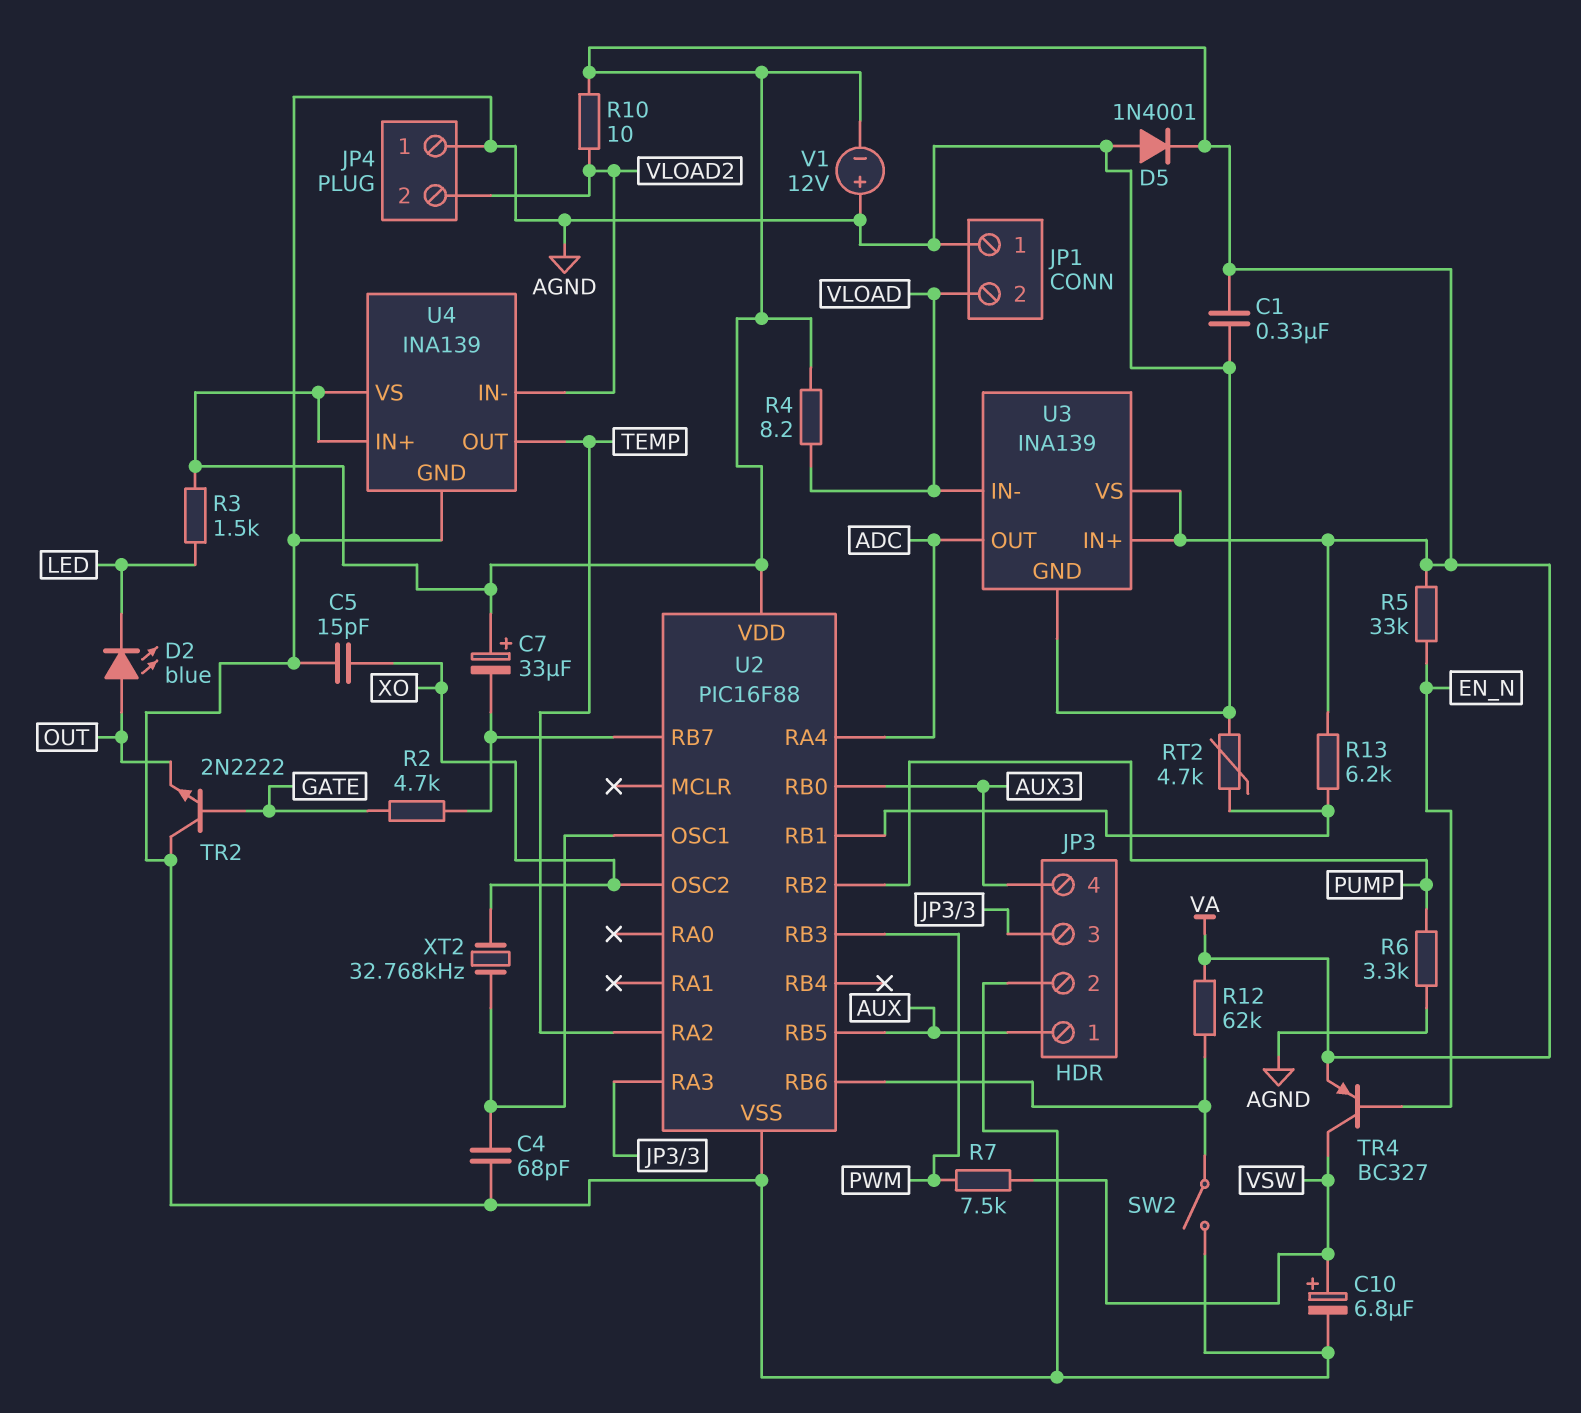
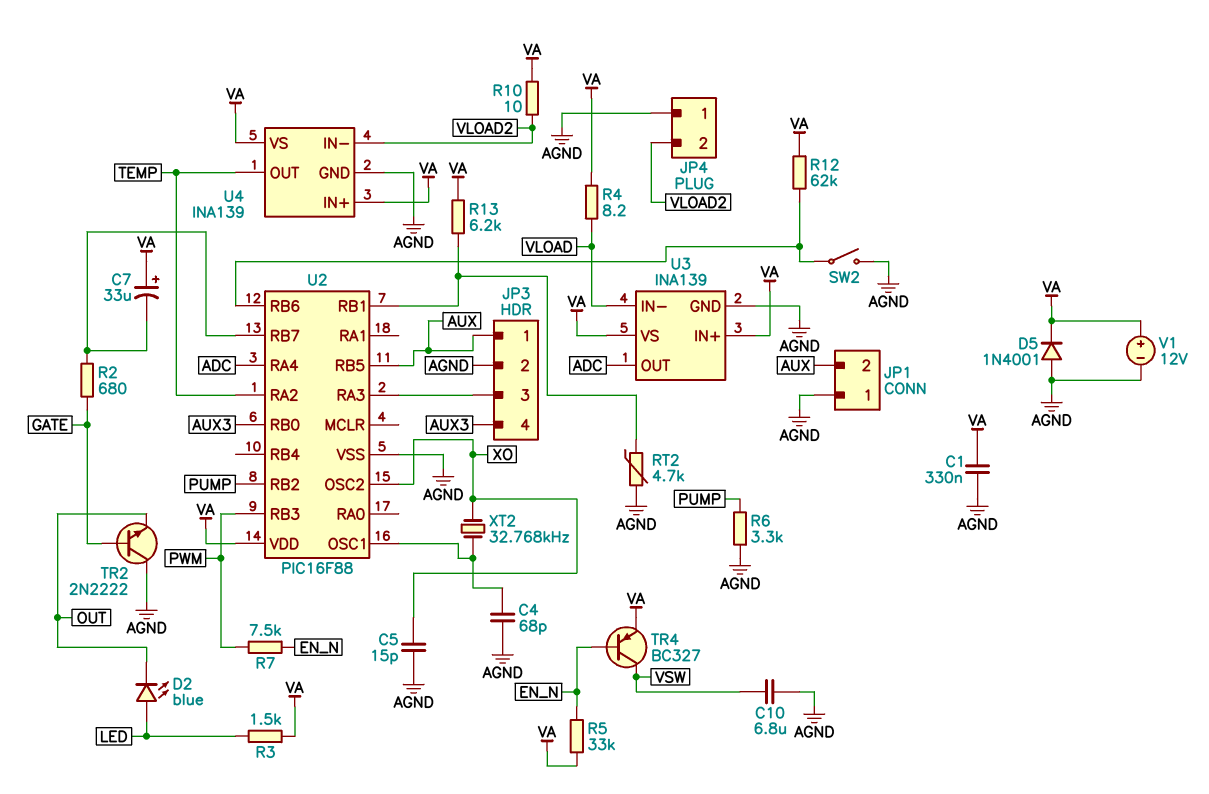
C10: 6.8uF (plus VSW, minus AGND) -> 6.8uF (AGND, VSW)
D2: LED blue (A OUT, K LED) -> LED blue (A LED, K OUT)
JP1 pin 2: VLOAD -> AUX
R2: 4.7k (GATE, U2/RB7) -> 680 (GATE, U2/RB7)
R7: 7.5k (PWM, VSW) -> 7.5k (EN_N, PWM)
V1: 12V (plus AGND, minus VA) -> 12V (plus VA, minus AGND)

